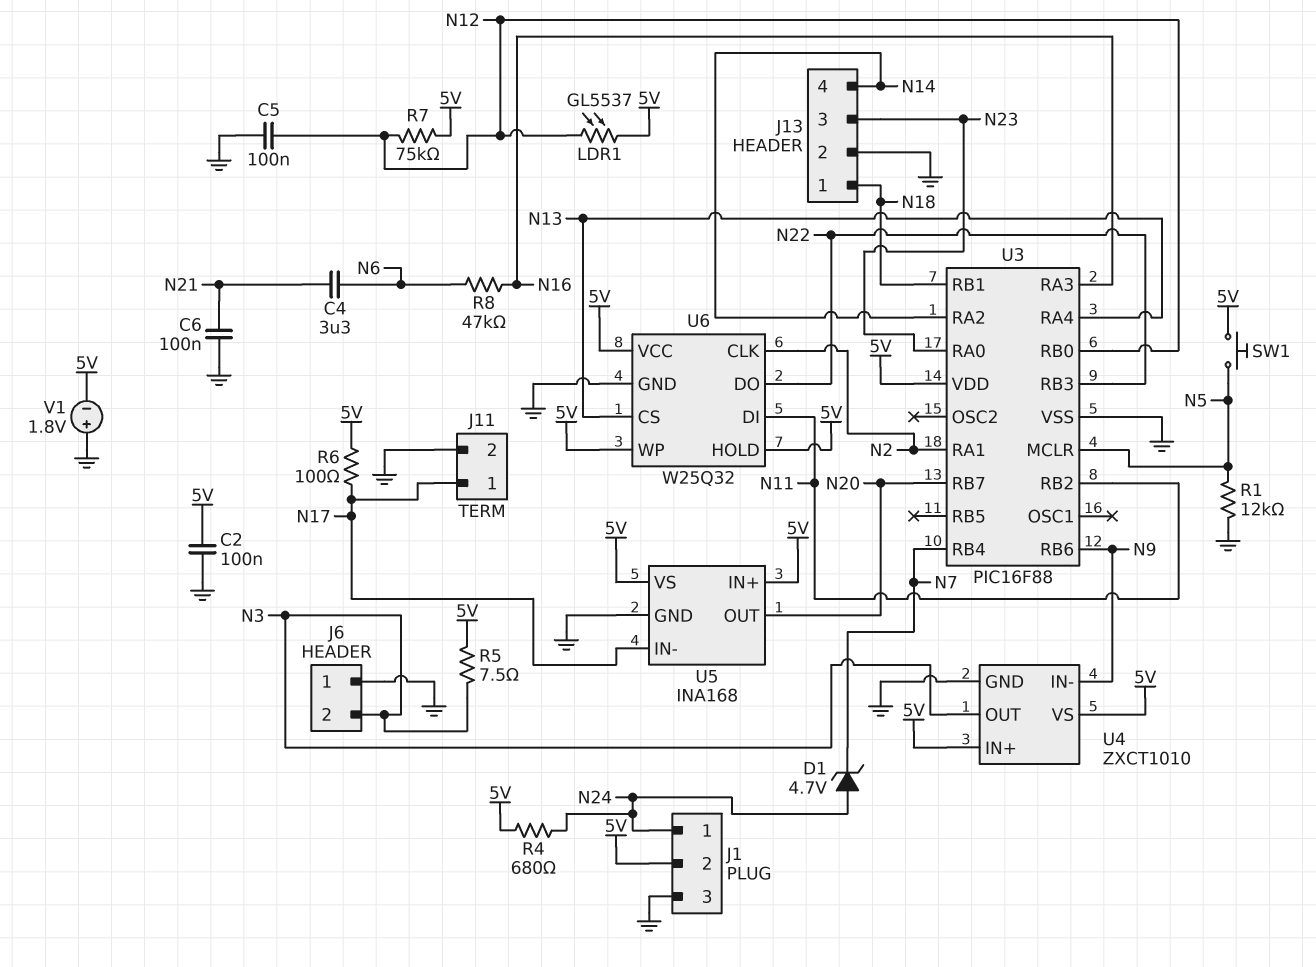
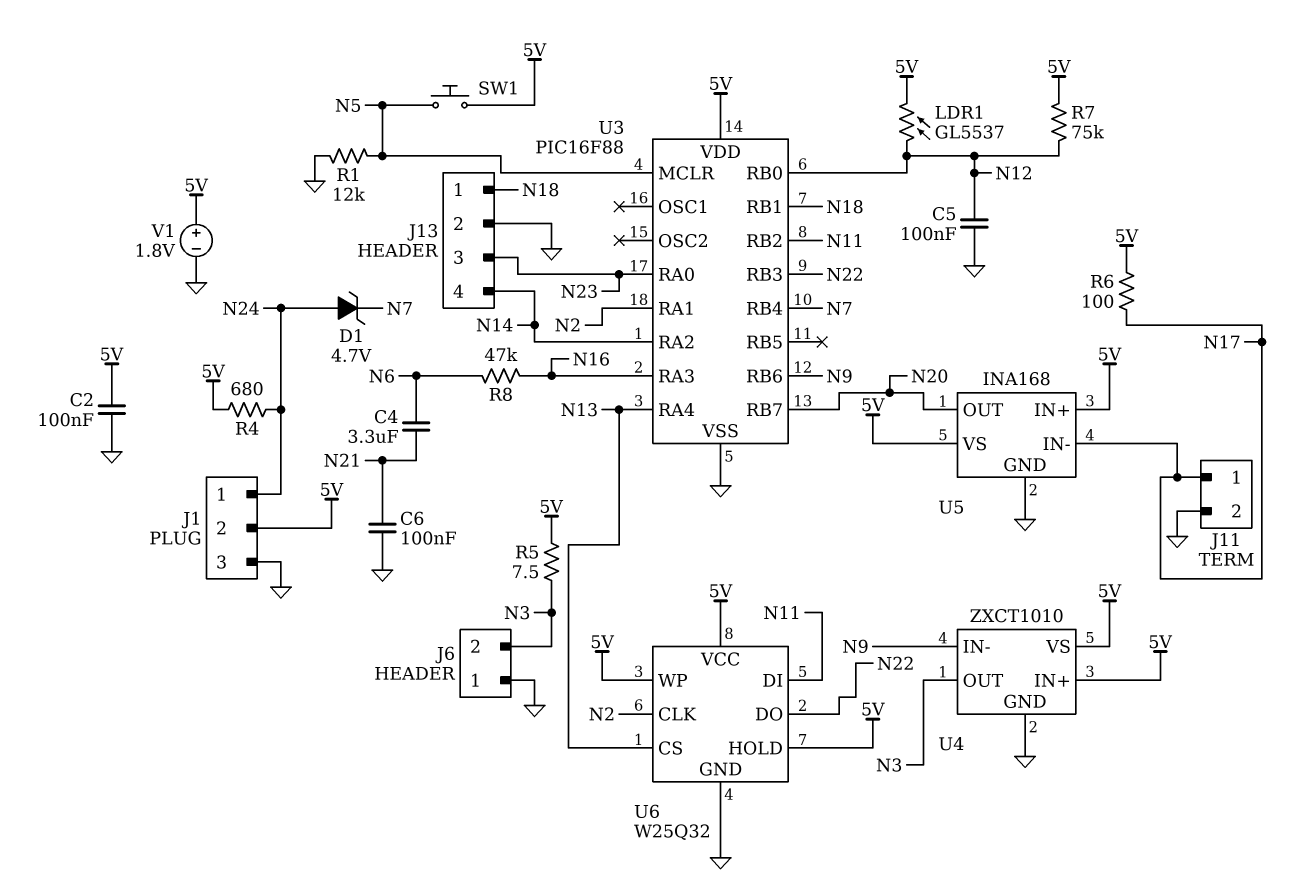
V1: 1.8V (plus GND, minus 5V) -> 1.8V (plus 5V, minus GND)

